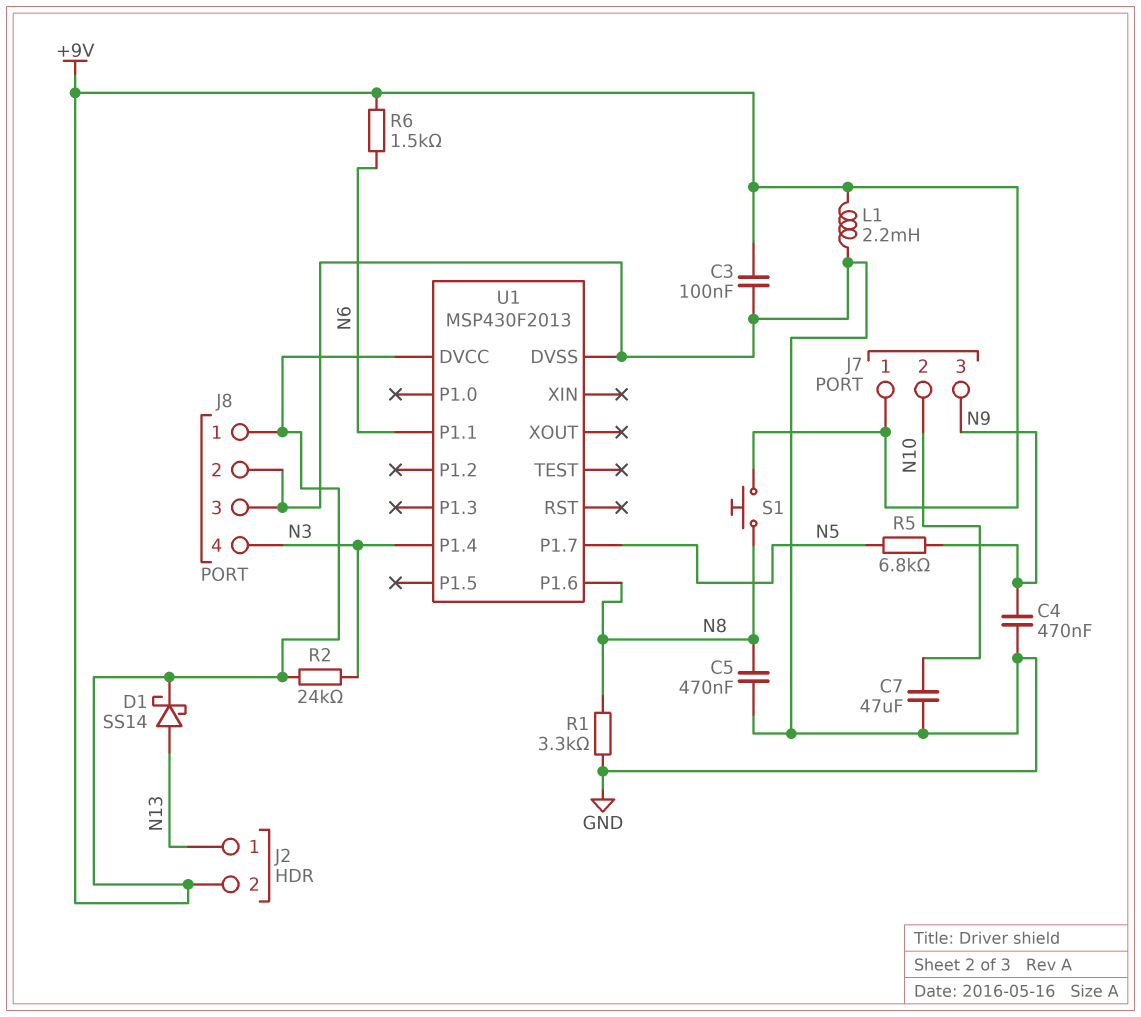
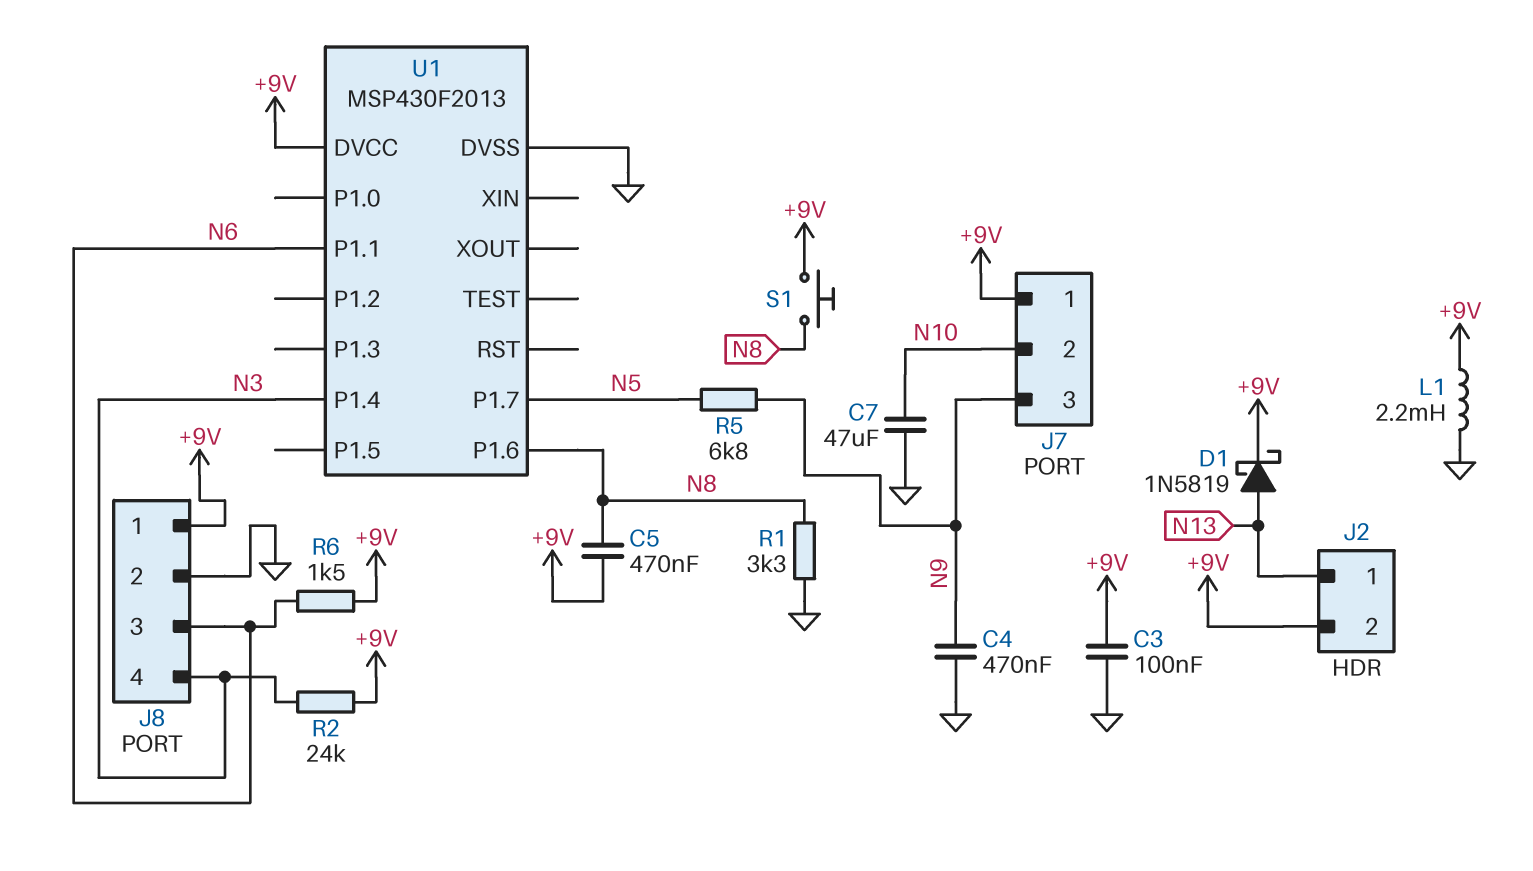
C5: 470nF (GND, N8) -> 470nF (+9V, N8)
D1: schottky SS14 (A N13, K +9V) -> schottky 1N5819 (A N13, K +9V)
J8 pin 3: GND -> N6

